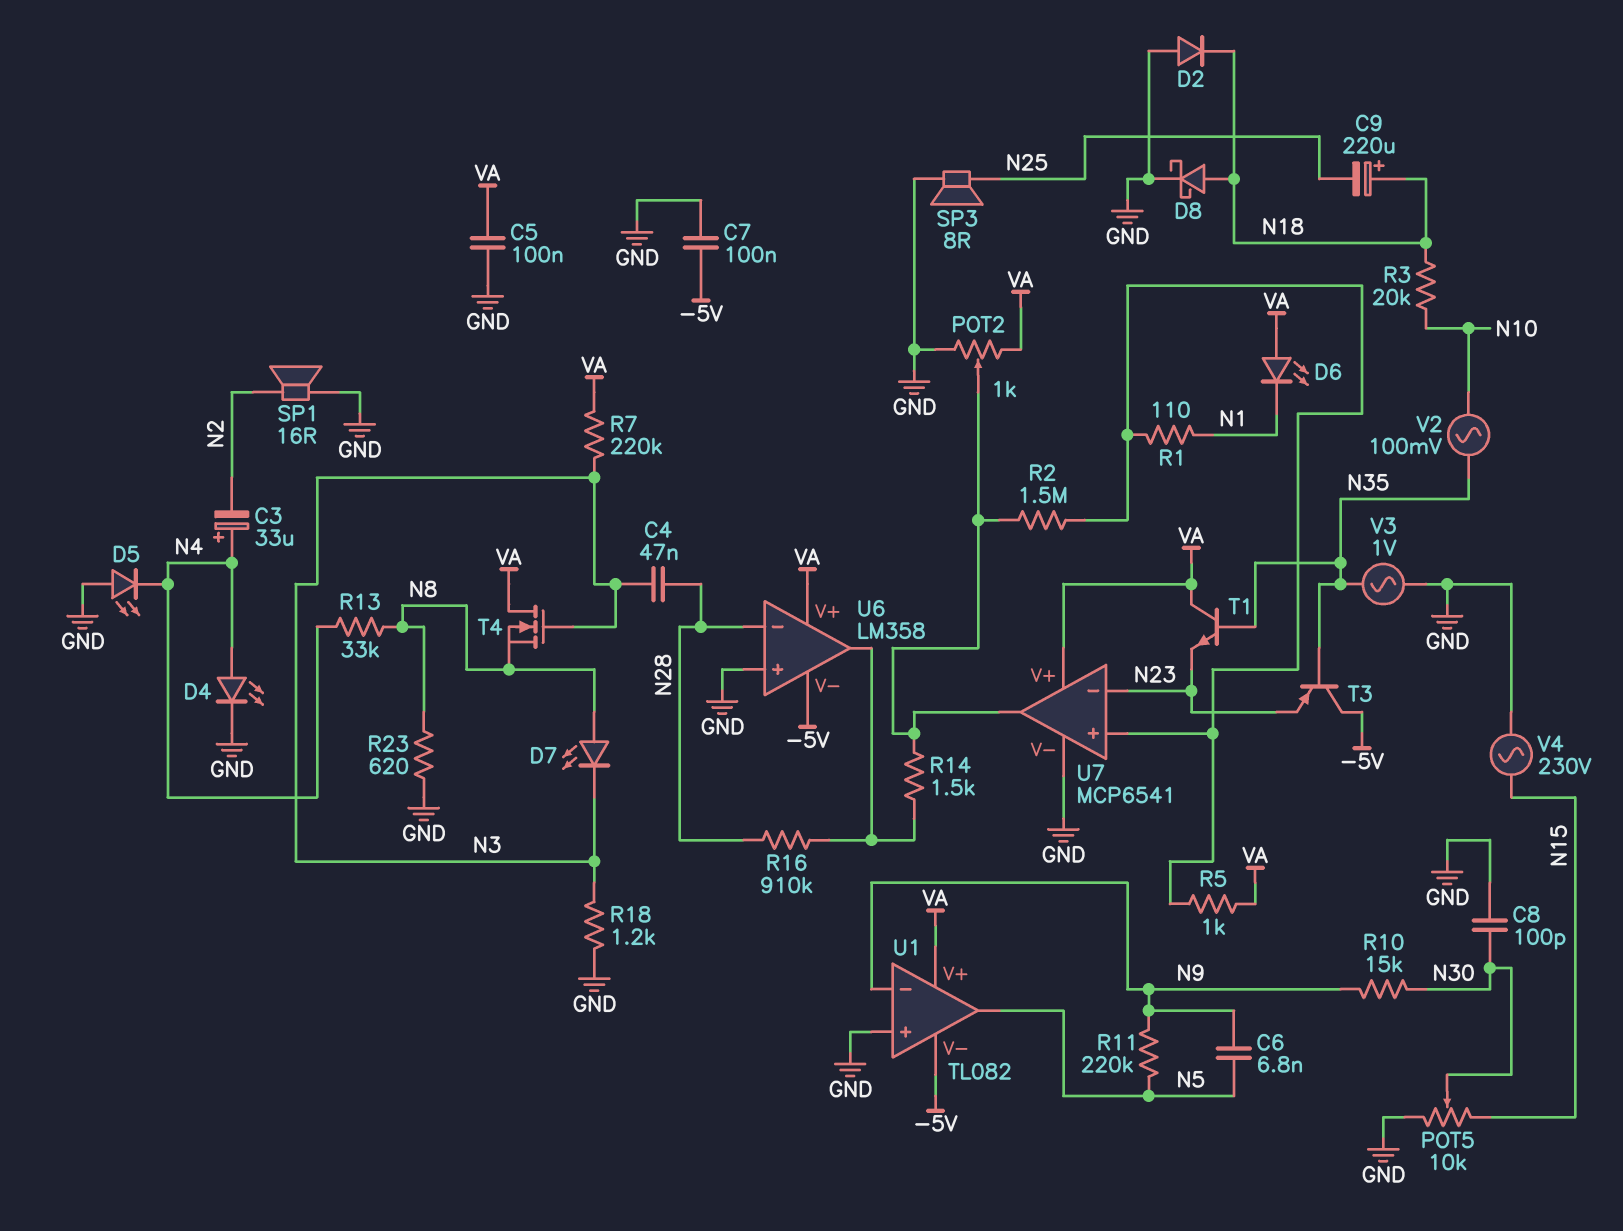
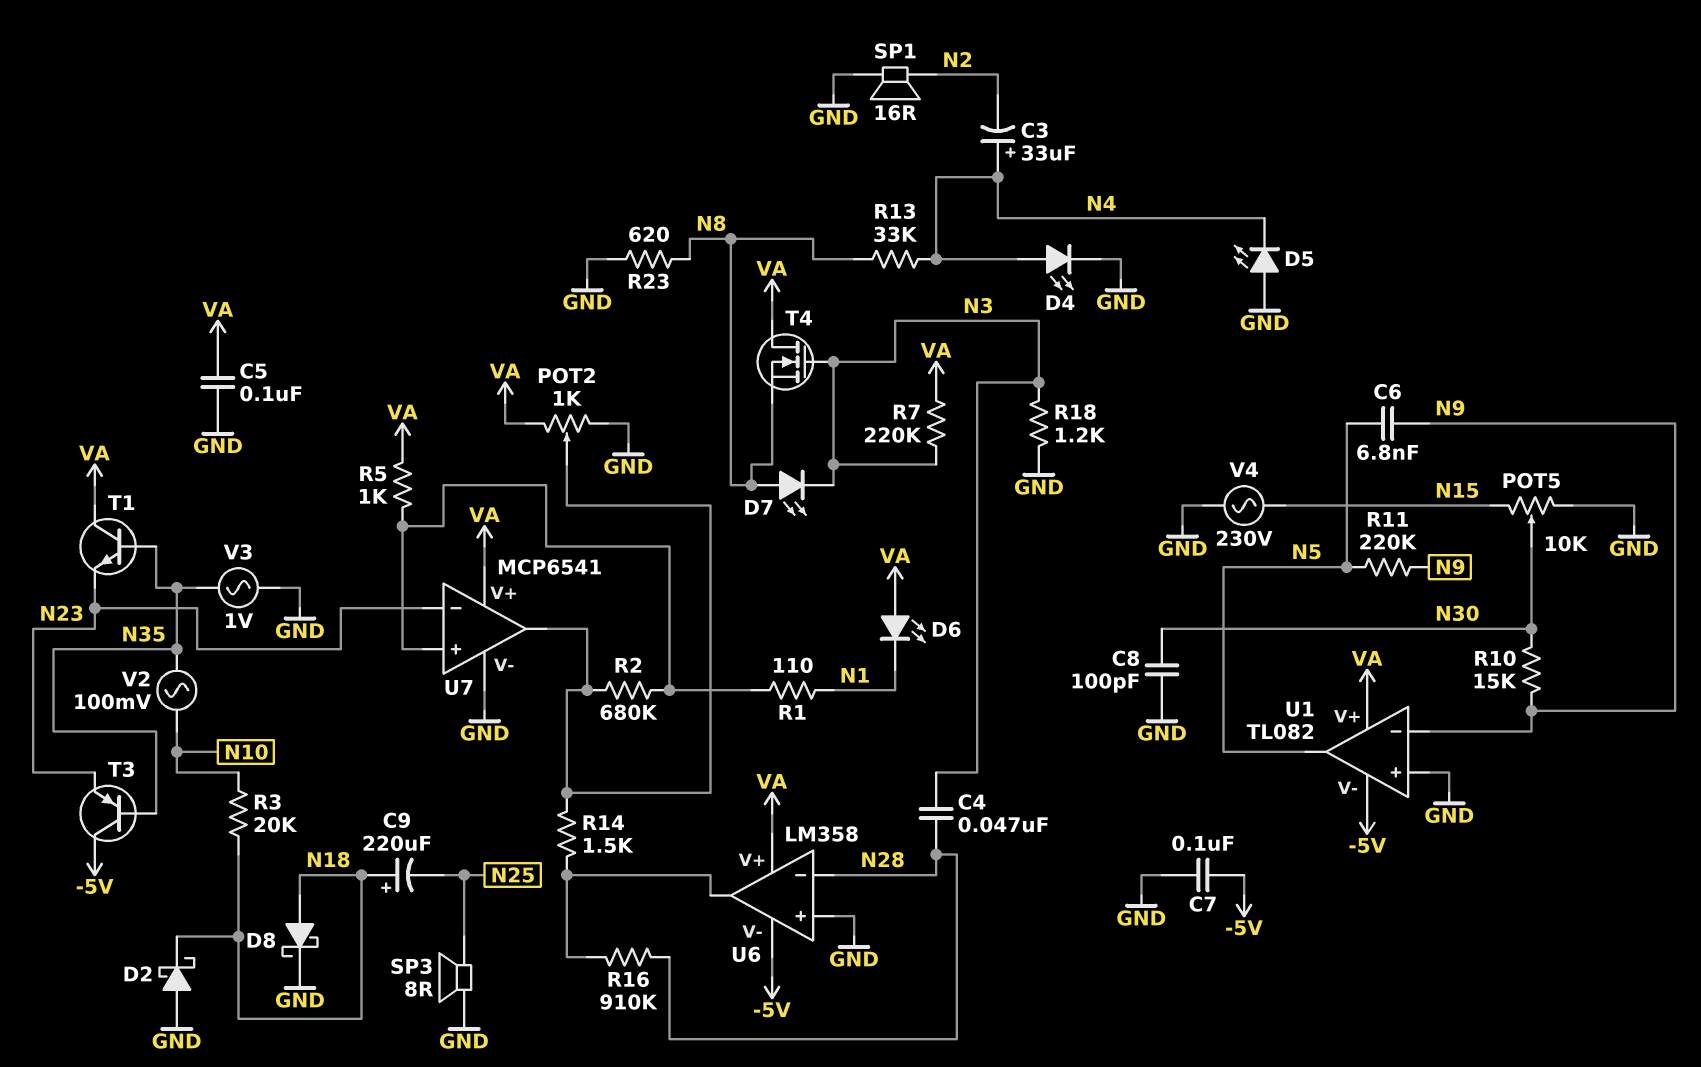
D2: diode (A GND, K N18) -> schottky (A GND, K N18)
R2: 1.5M (U7/in+, U7/out) -> 680k (U7/in+, U7/out)

